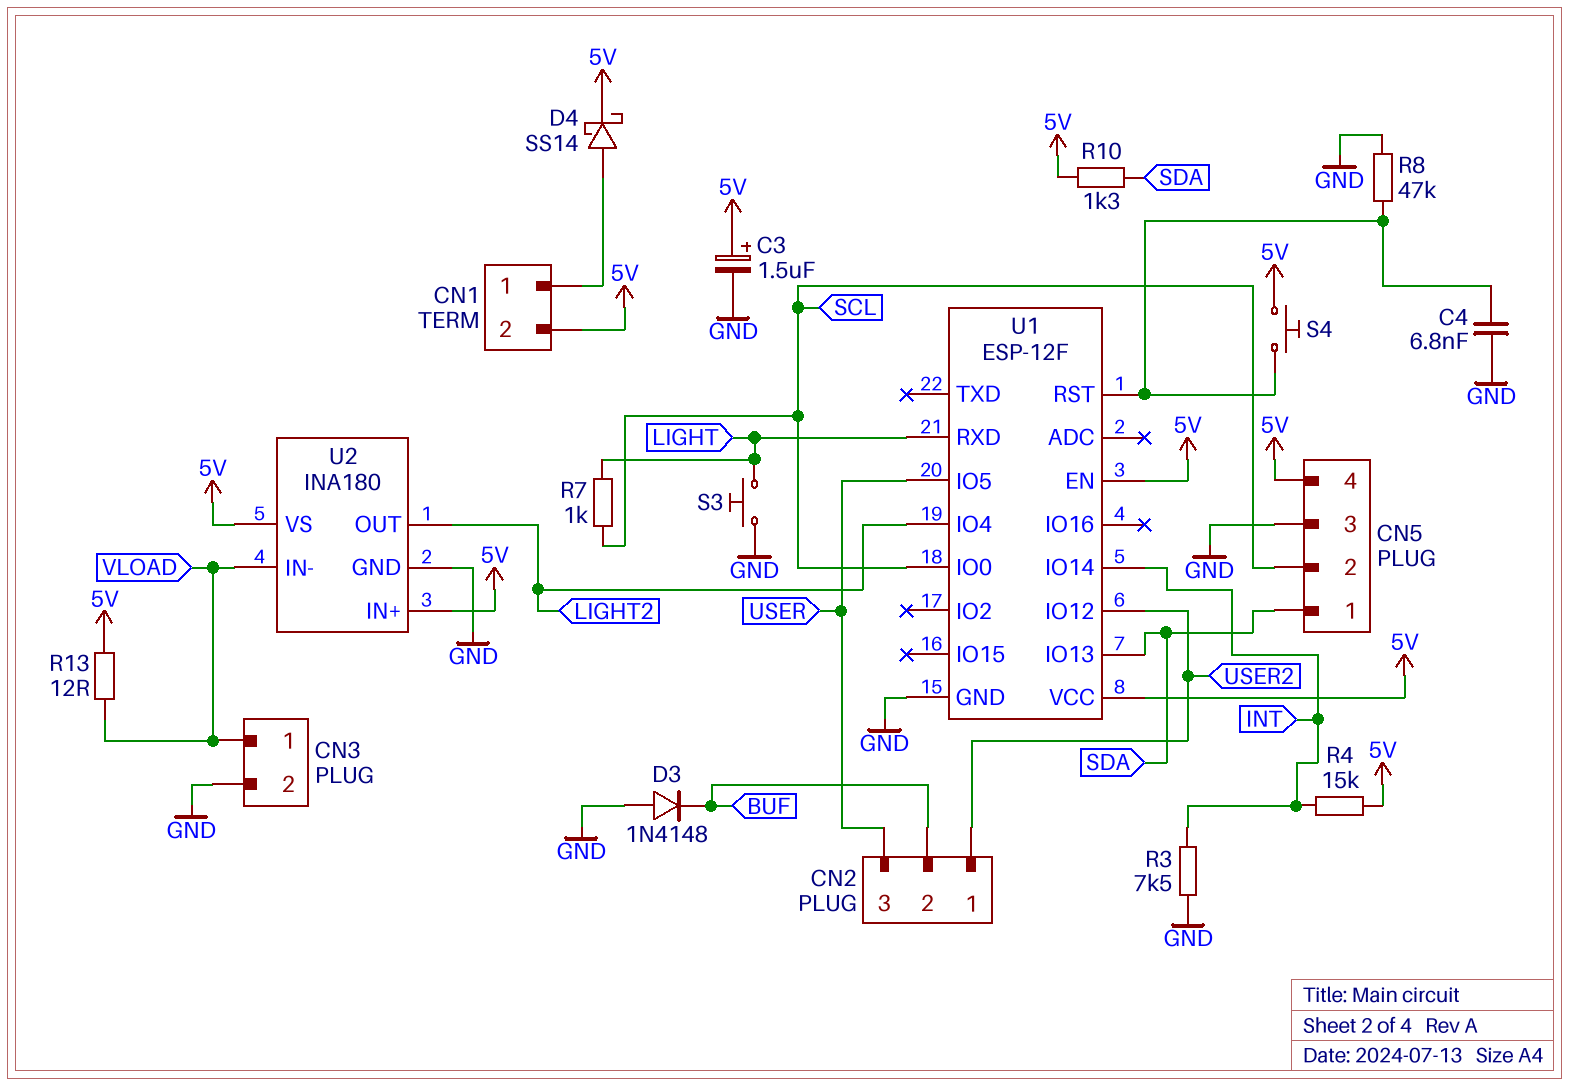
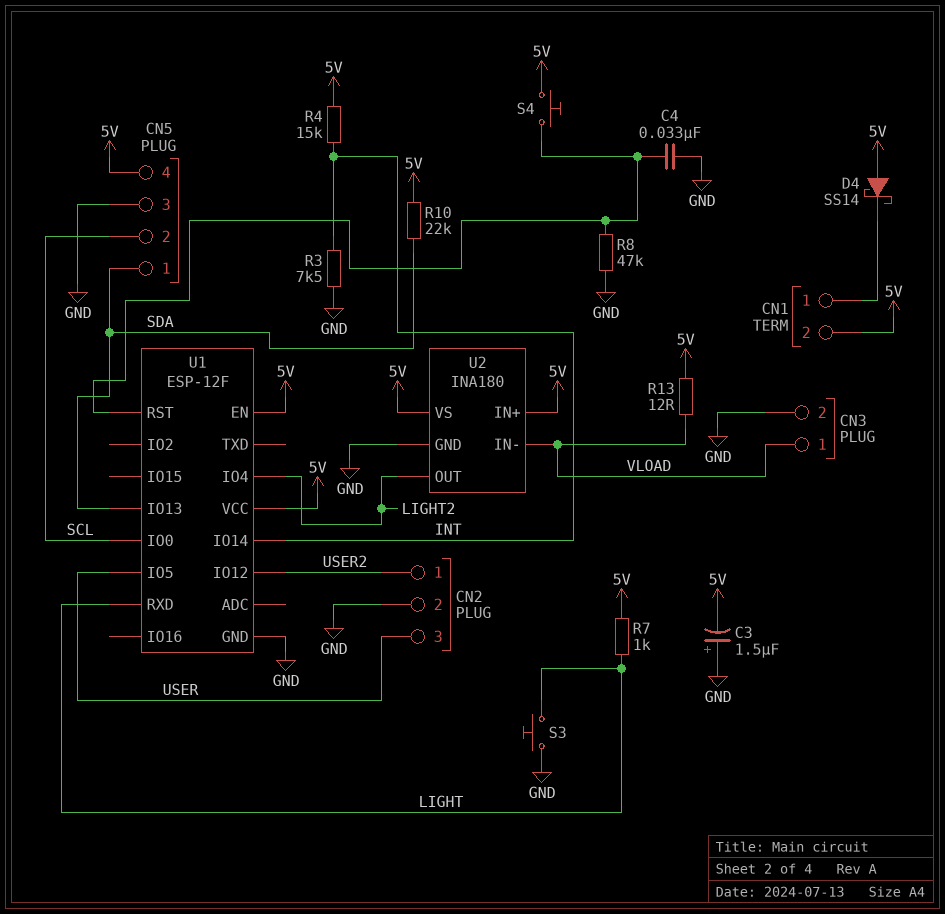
C3: 1.5uF (plus 5V, minus GND) -> 1.5uF (plus GND, minus 5V)
C4: 6.8nF (GND, U1/RST) -> 33nF (GND, U1/RST)
CN2 pin 2: BUF -> GND
D3: diode 1N4148 (A GND, K BUF) -> none
D4: schottky SS14 (A CN1/1, K 5V) -> schottky SS14 (A 5V, K CN1/1)
R7: 1k (LIGHT, SCL) -> 1k (5V, LIGHT)
R10: 1.3k (5V, SDA) -> 22k (5V, SDA)

